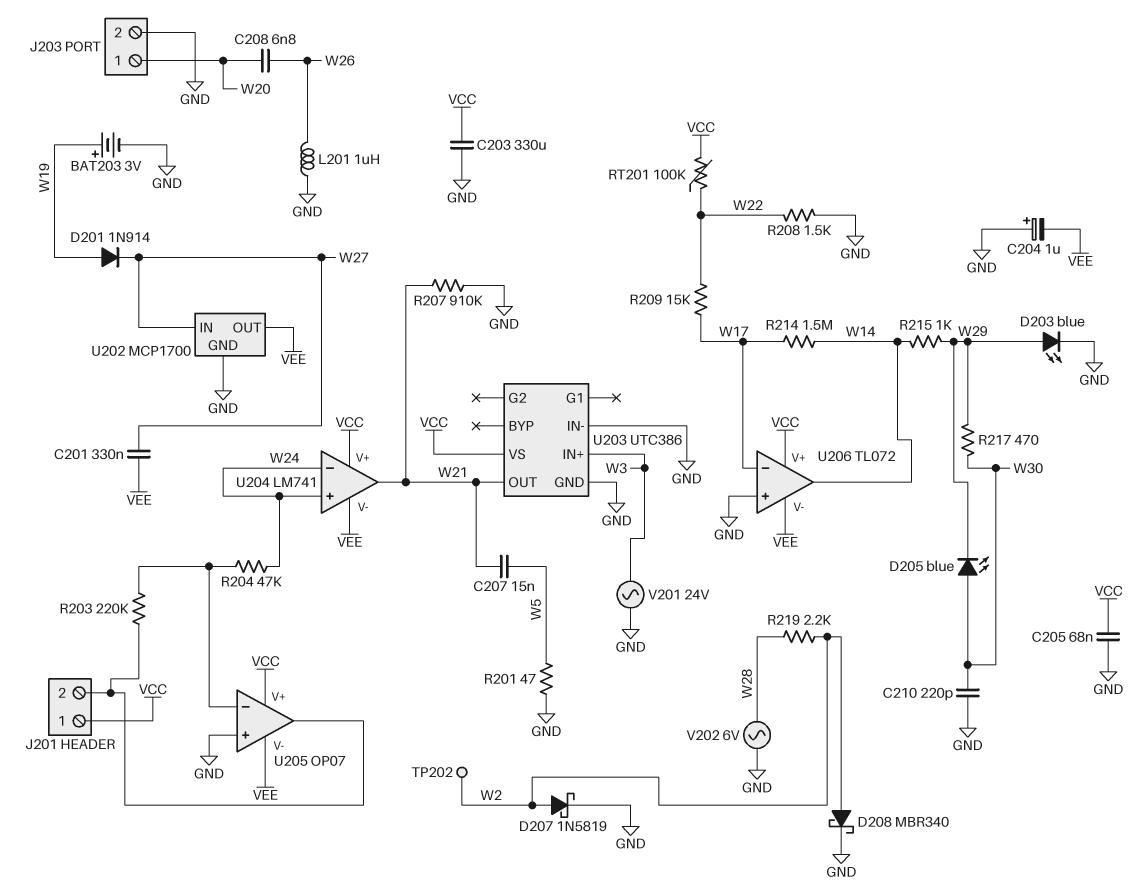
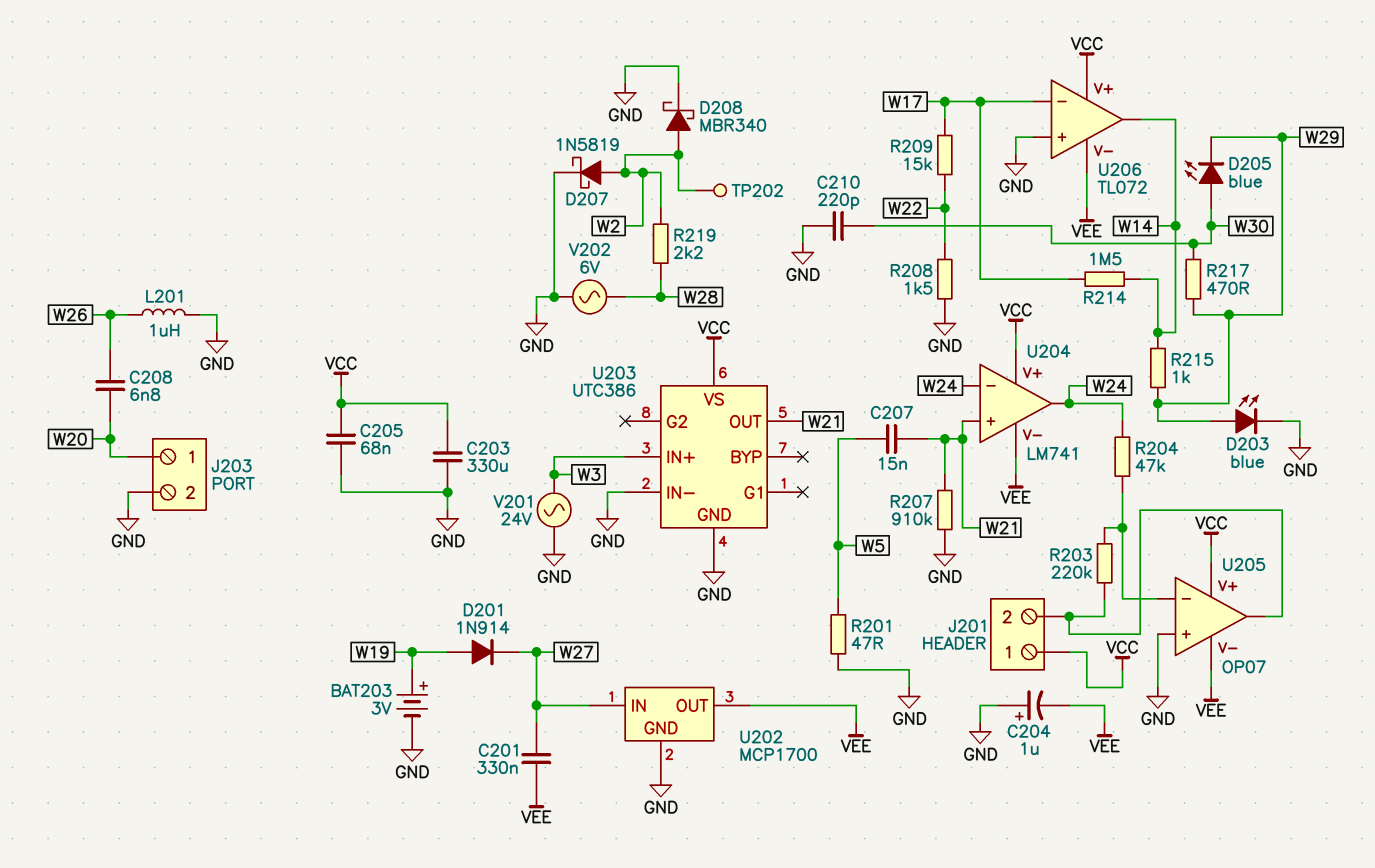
RT201: 100k (VCC, W22) -> none
U204 pin in+: W24 -> W21
U204 pin out: W21 -> W24

